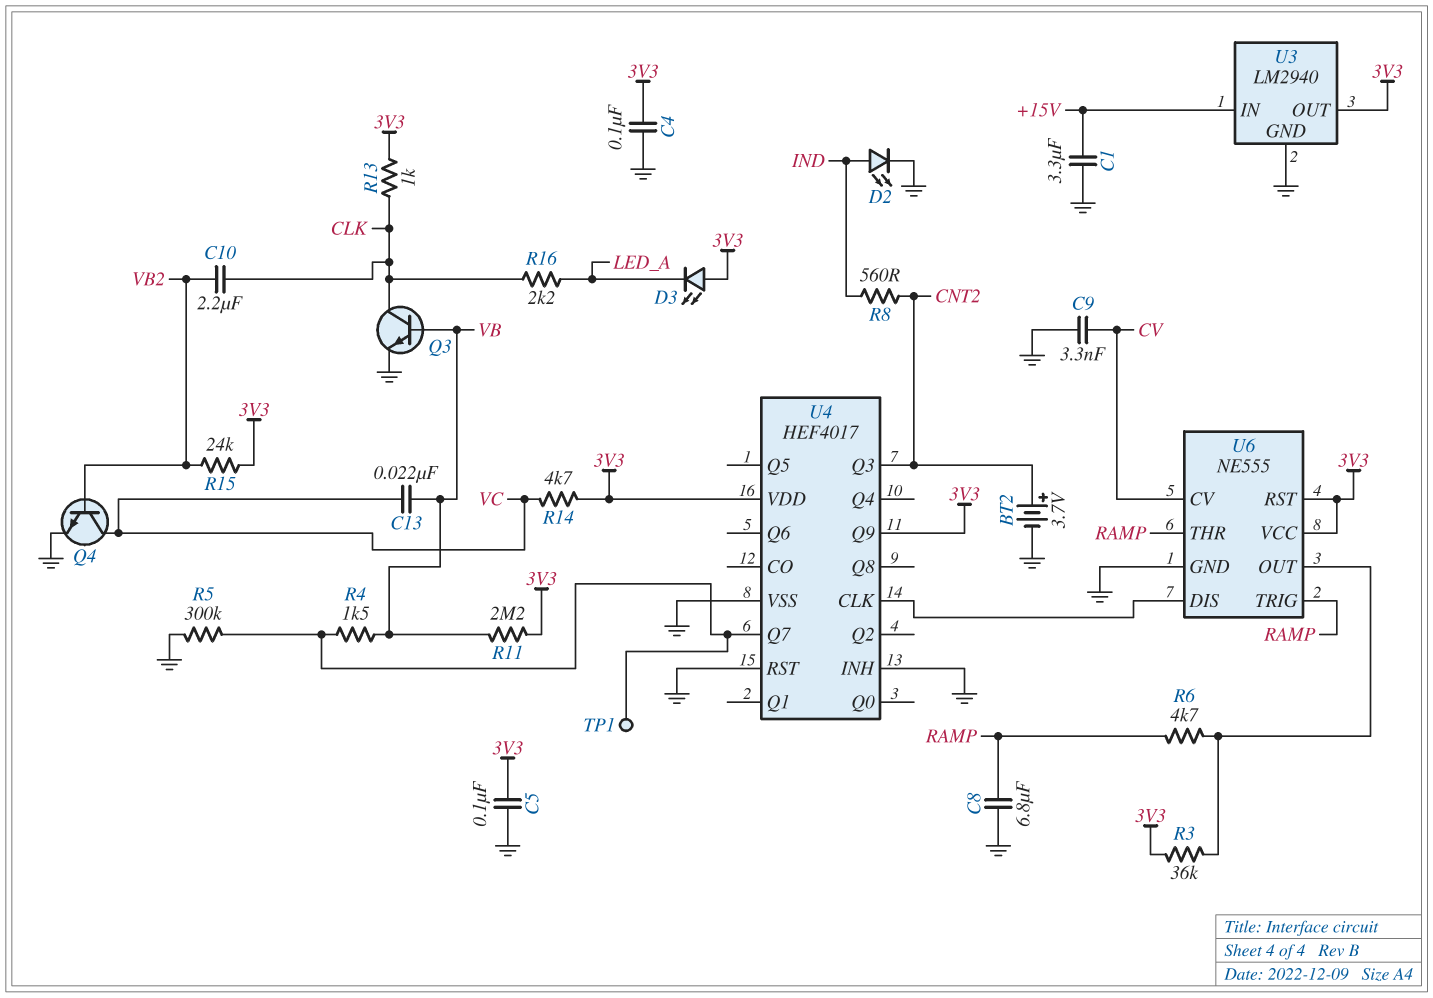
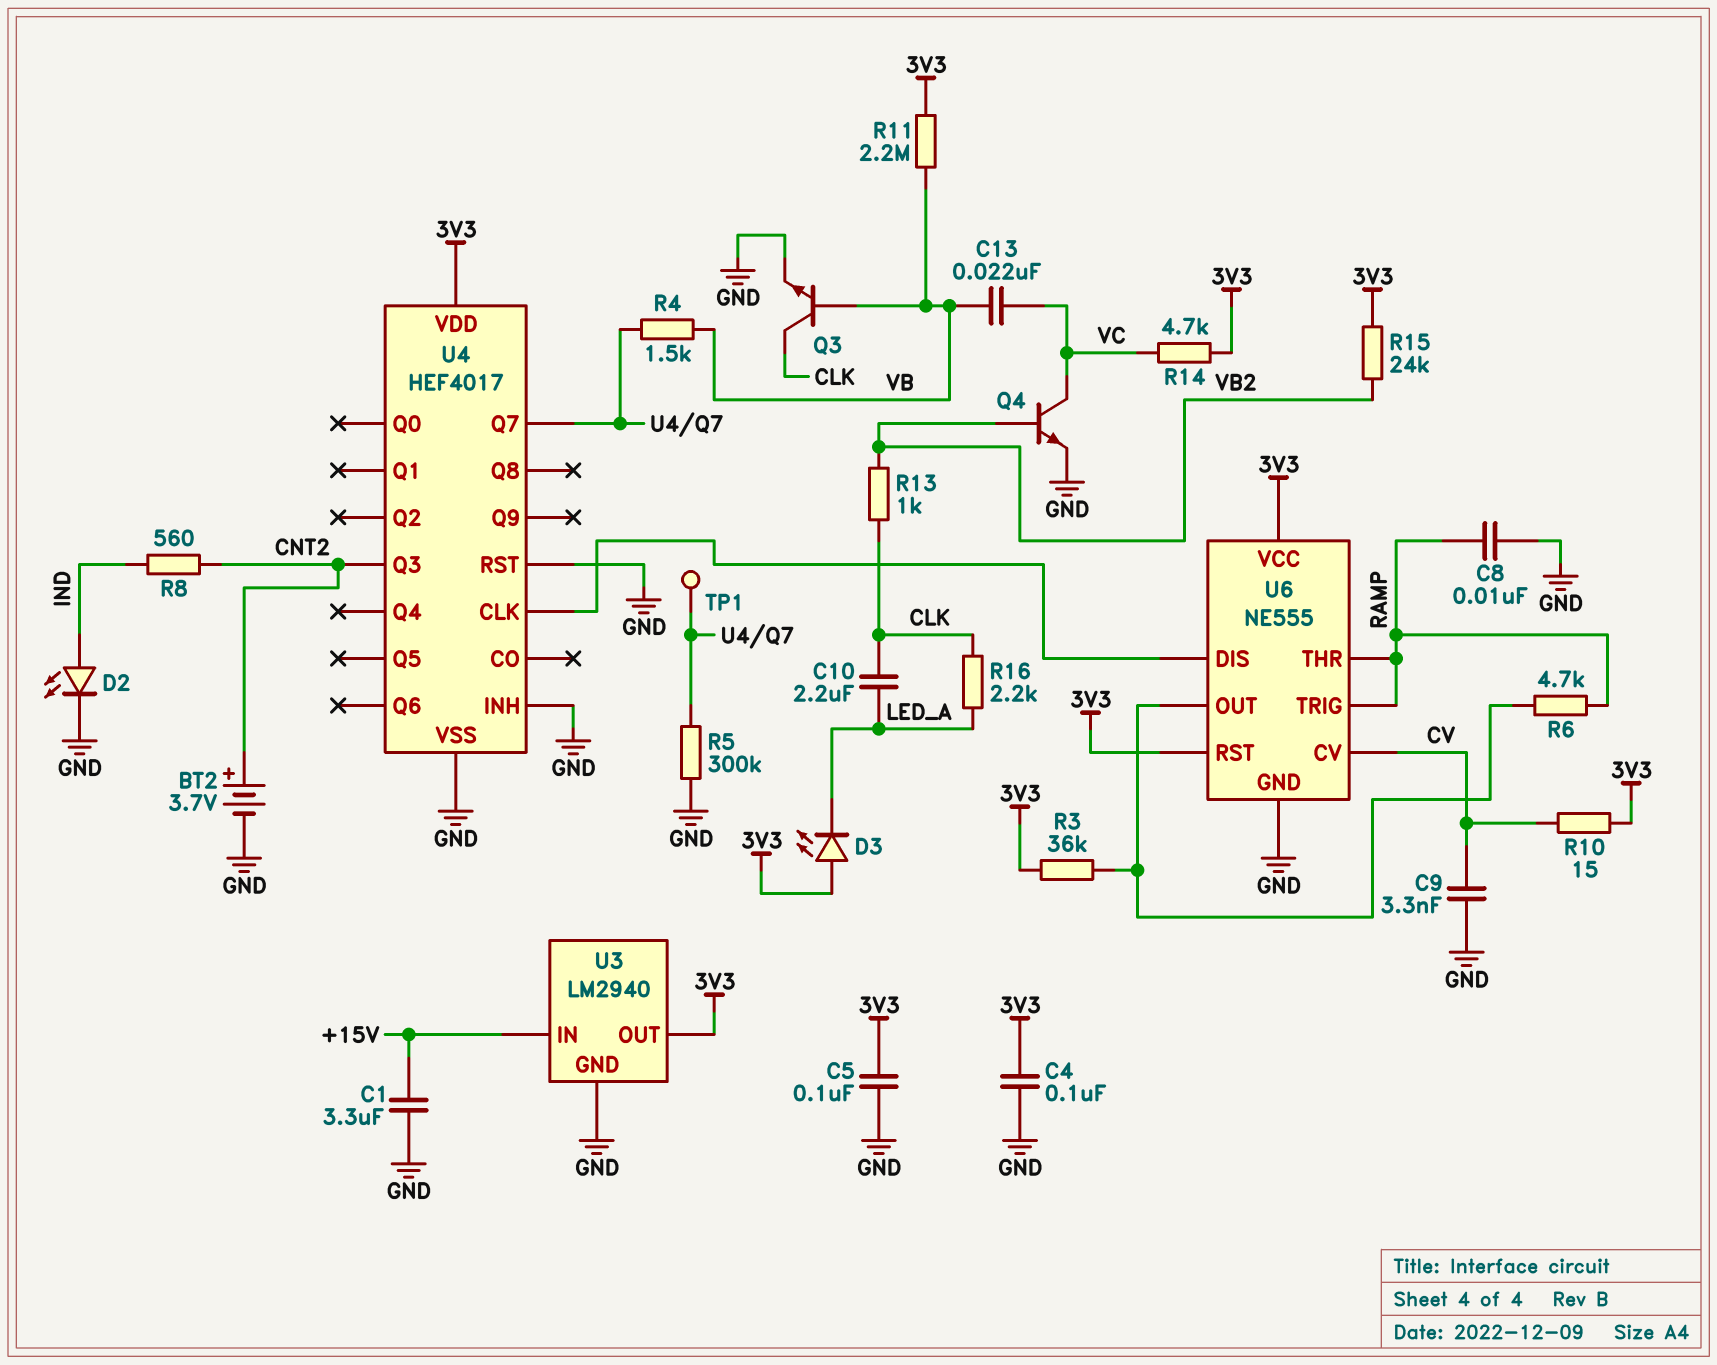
C8: 6.8uF (GND, RAMP) -> 10nF (GND, RAMP)
C10: 2.2uF (CLK, VB2) -> 2.2uF (CLK, LED_A)
R10: none -> 15 (3V3, CV)
R13: 1k (3V3, CLK) -> 1k (CLK, VB2)
U4 pin Q9: 3V3 -> none

